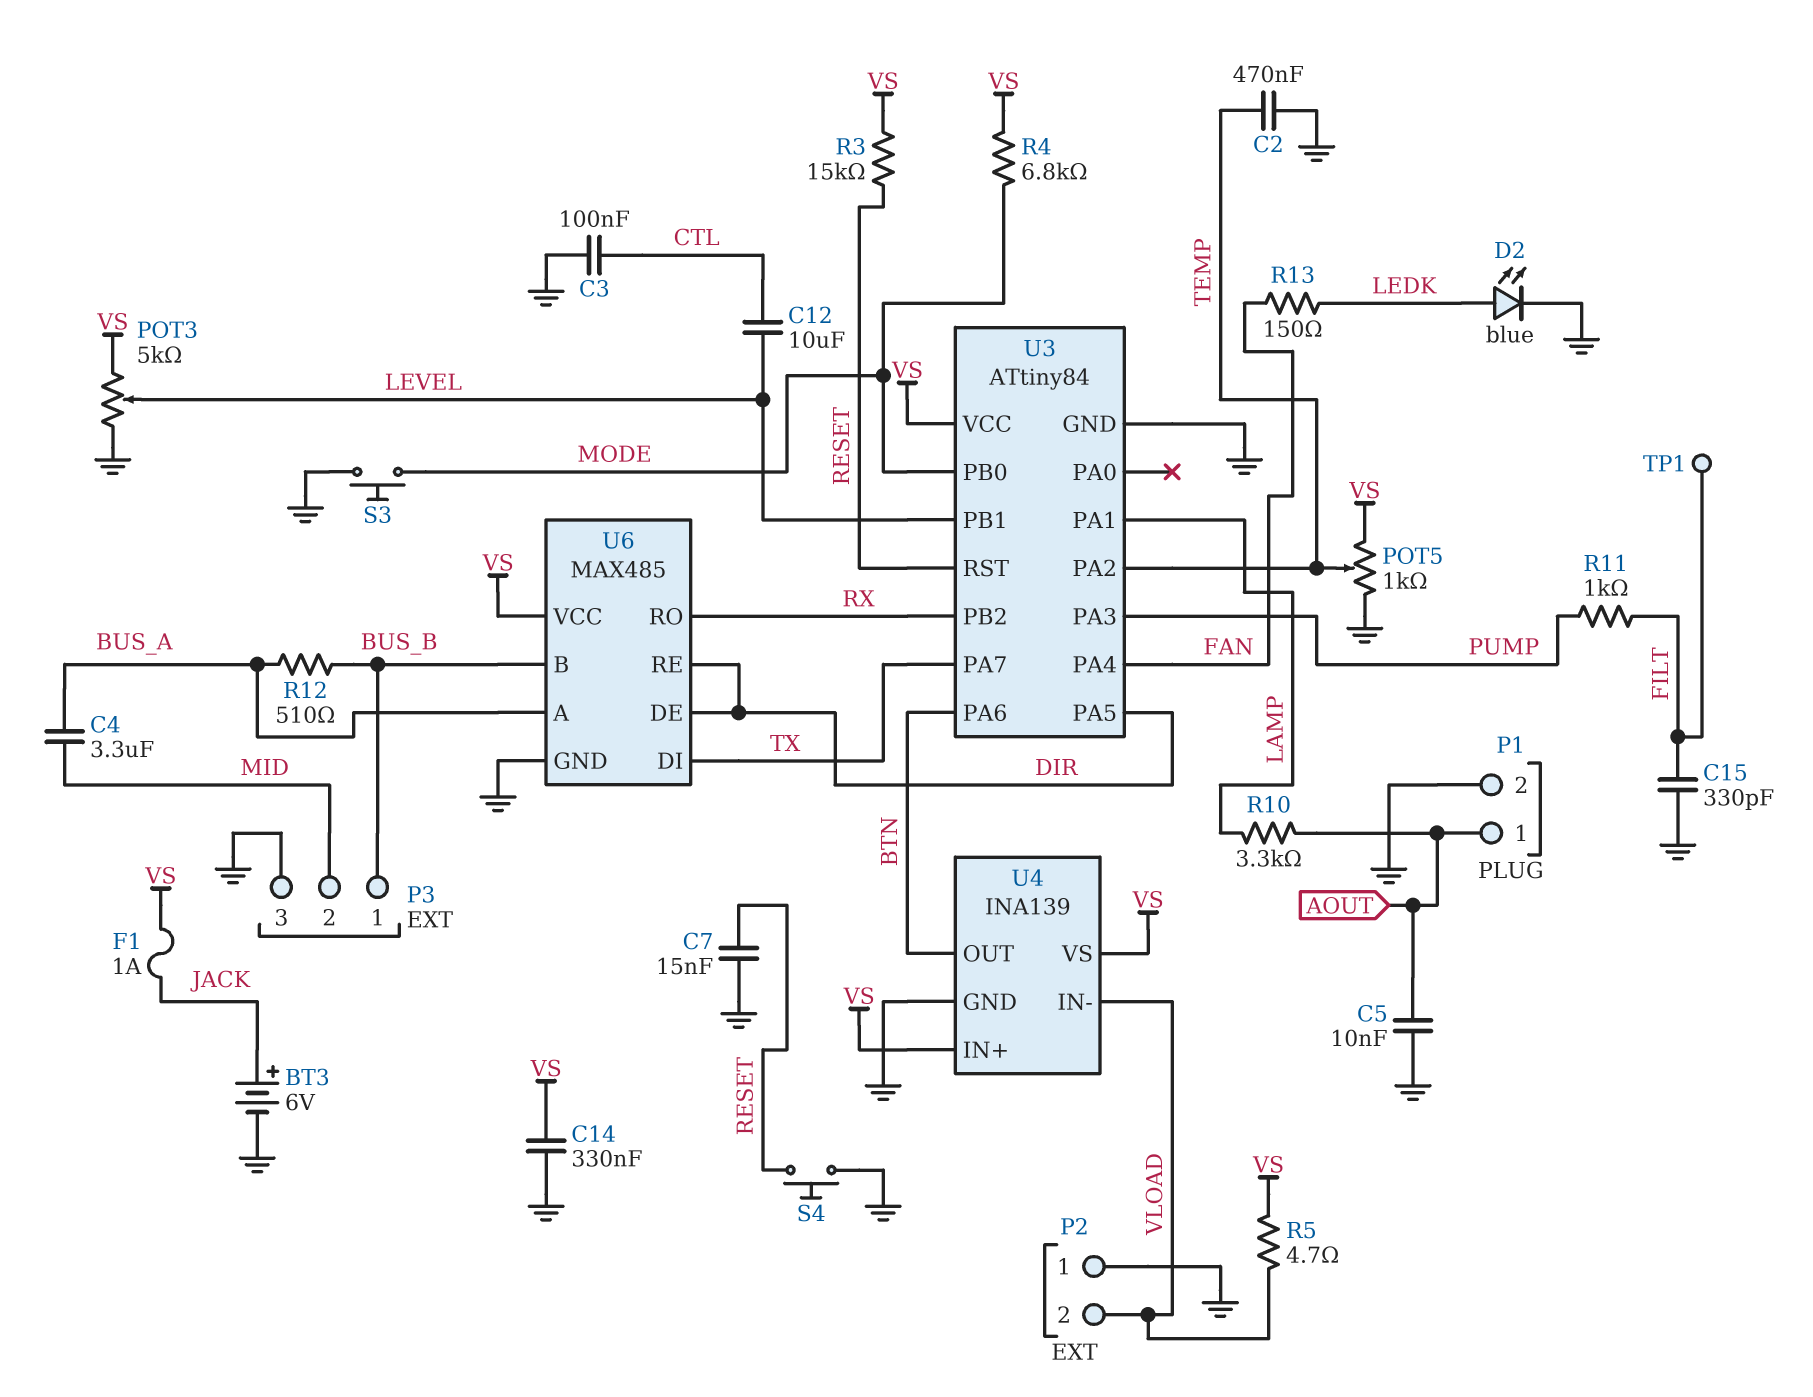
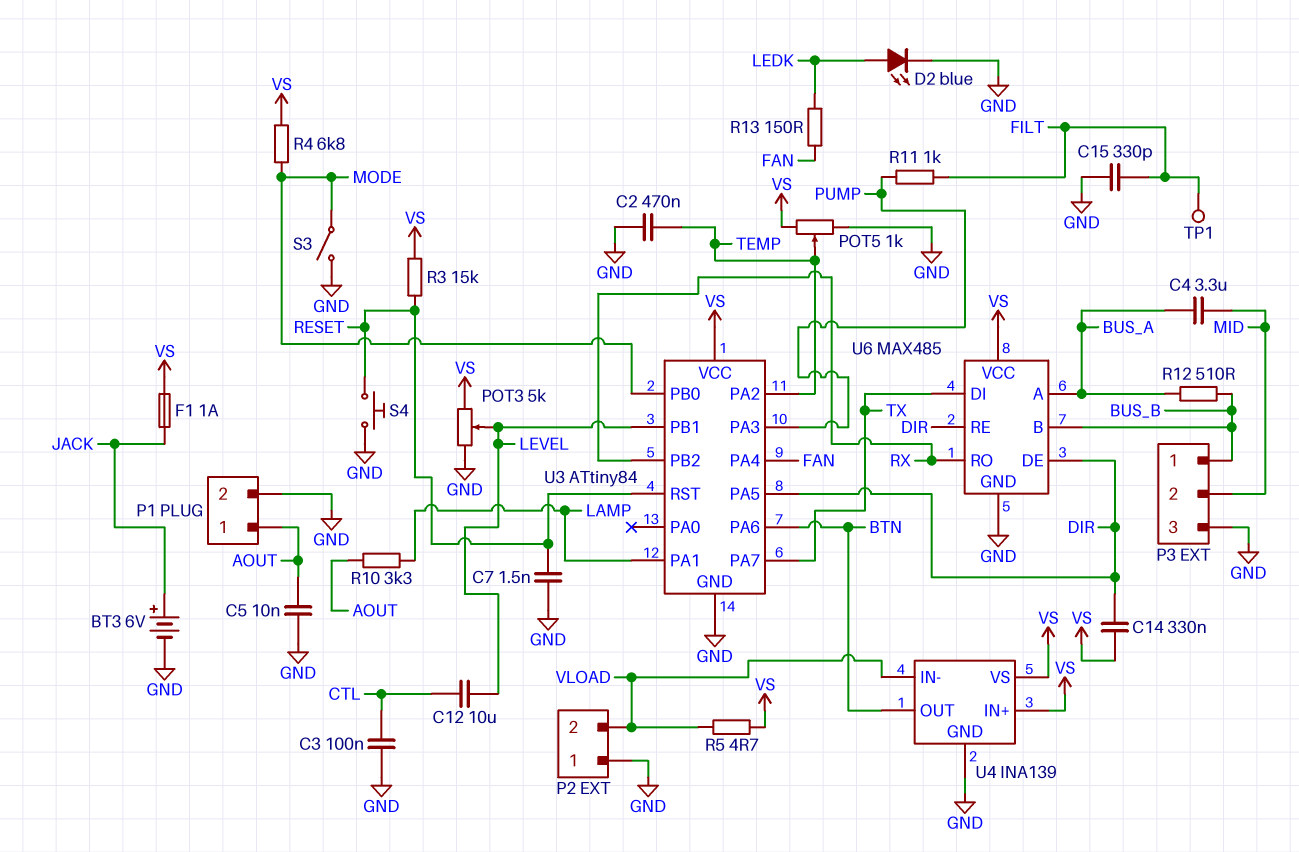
C7: 15nF (GND, RESET) -> 1.5nF (GND, RESET)
C14: 330nF (GND, VS) -> 330nF (DIR, VS)
S3: button (GND, MODE) -> switch (GND, MODE)

